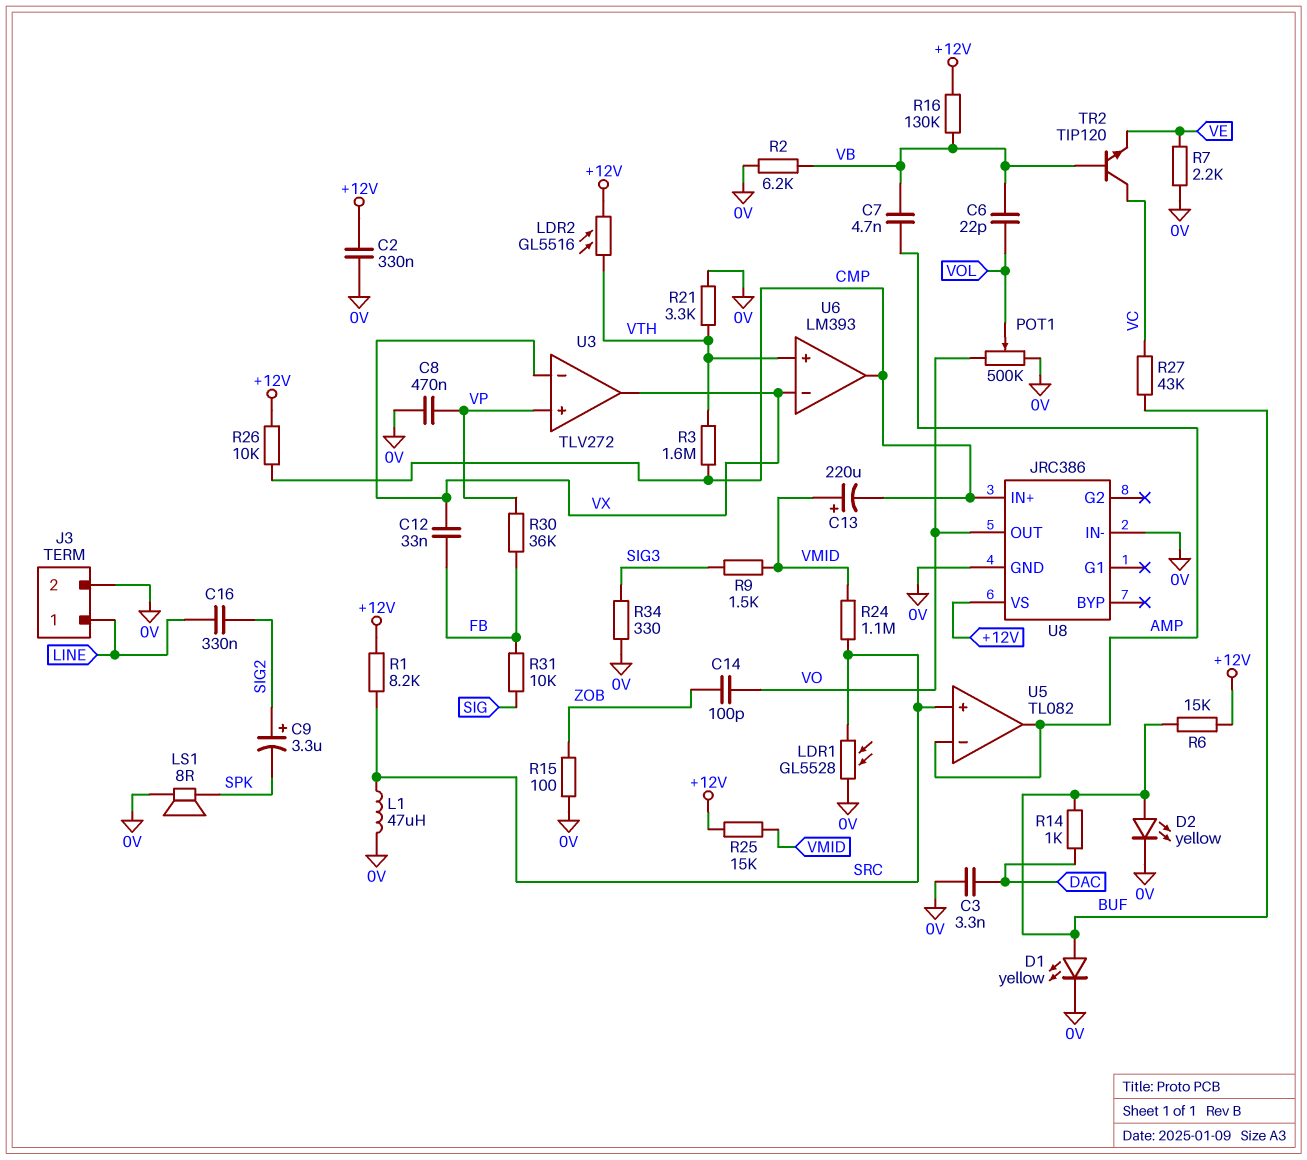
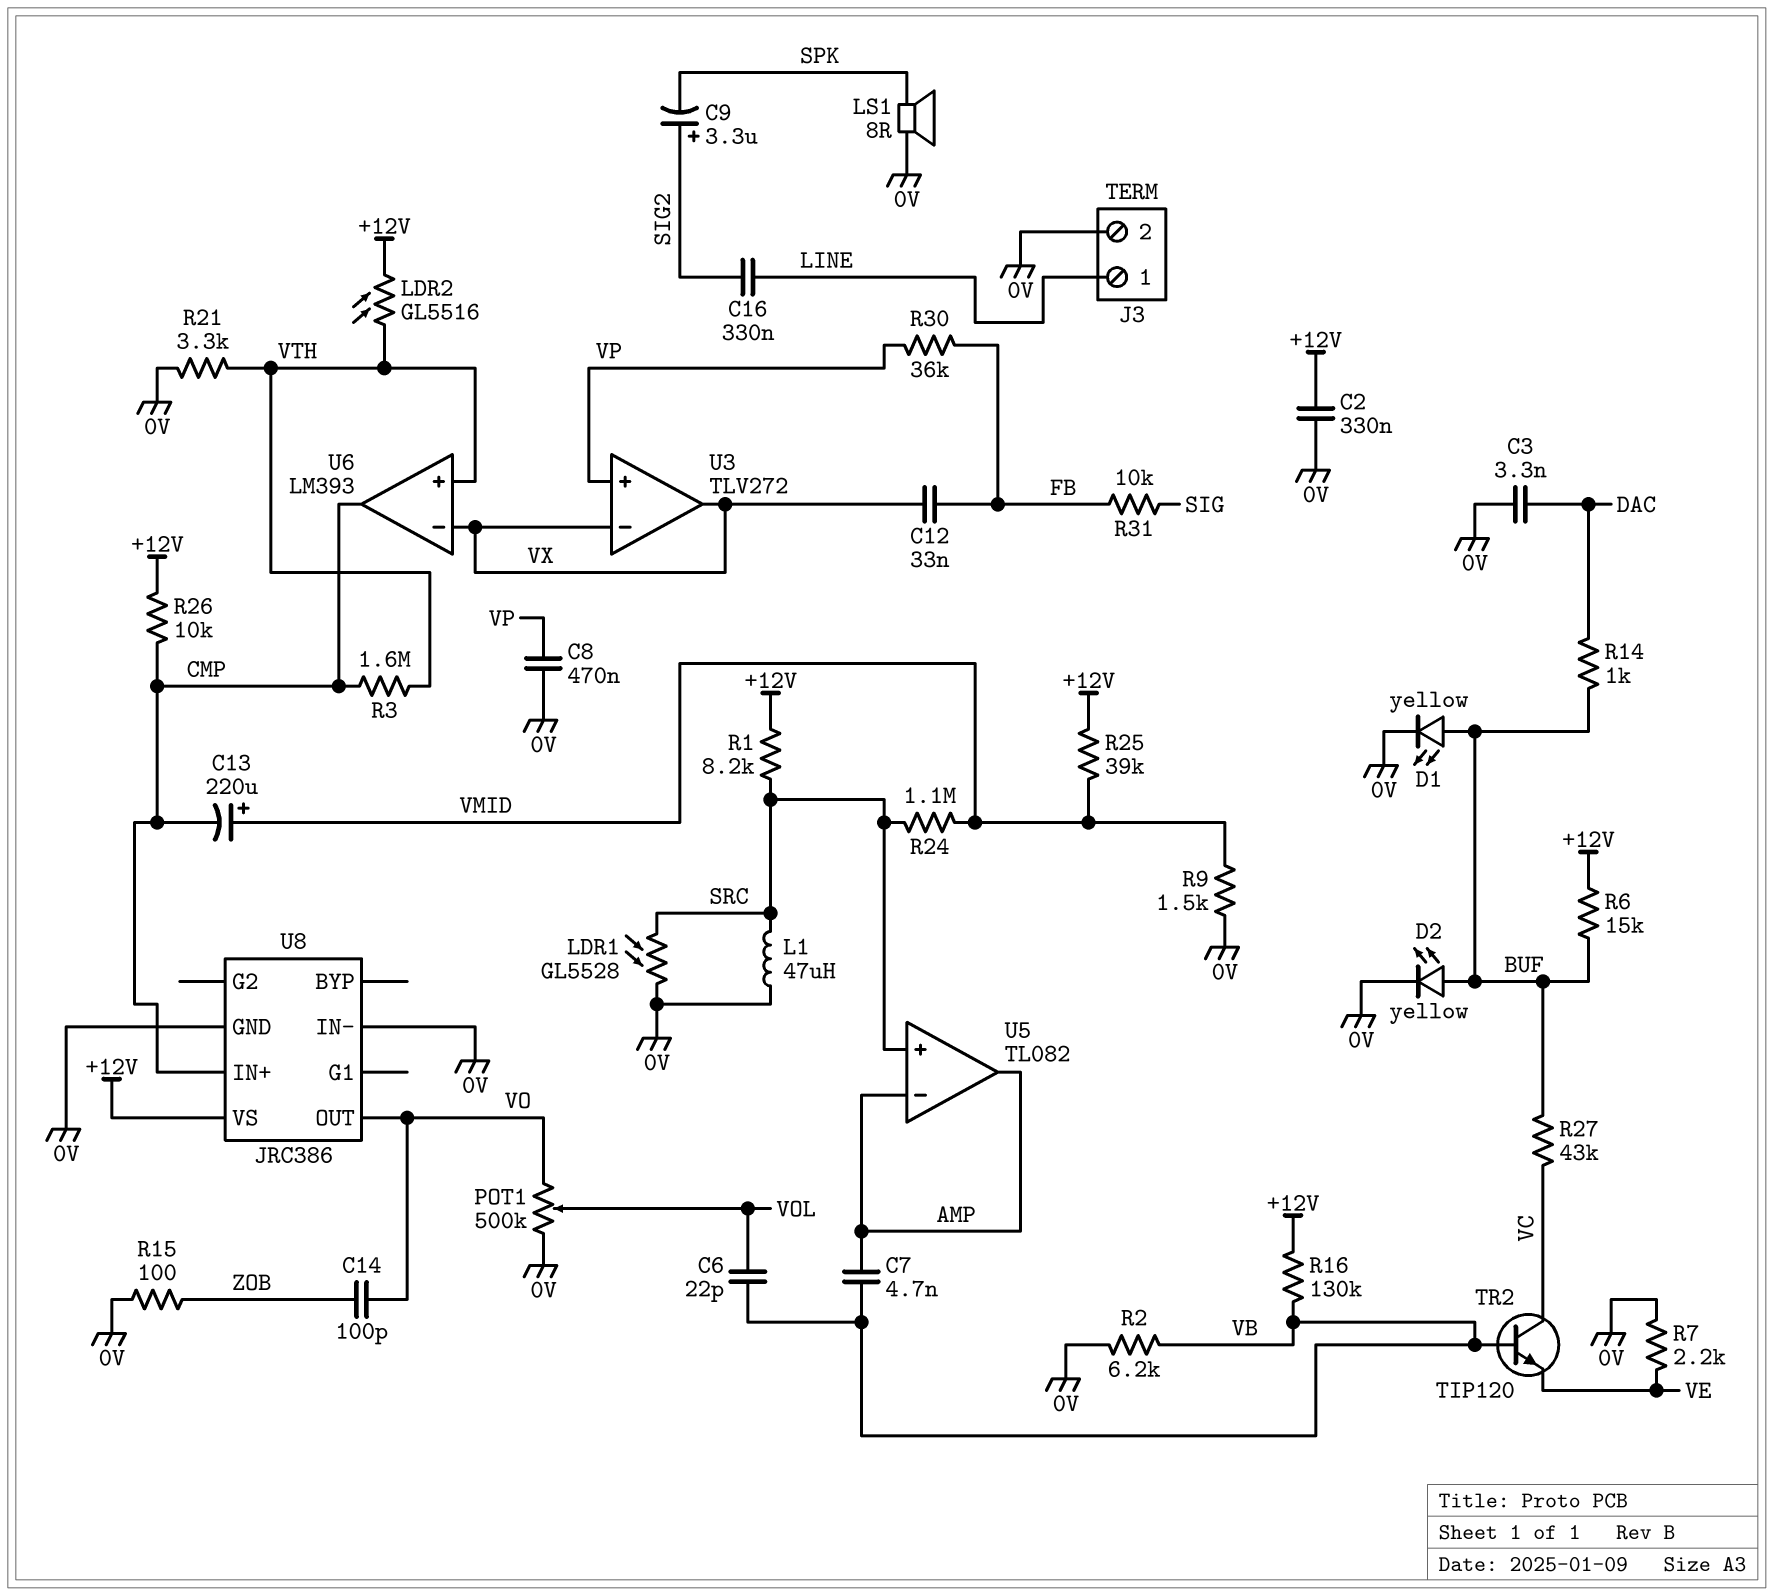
R9: 1.5k (SIG3, VMID) -> 1.5k (0V, VMID)
R25: 15k (+12V, VMID) -> 39k (+12V, VMID)
R34: 330 (0V, SIG3) -> none

